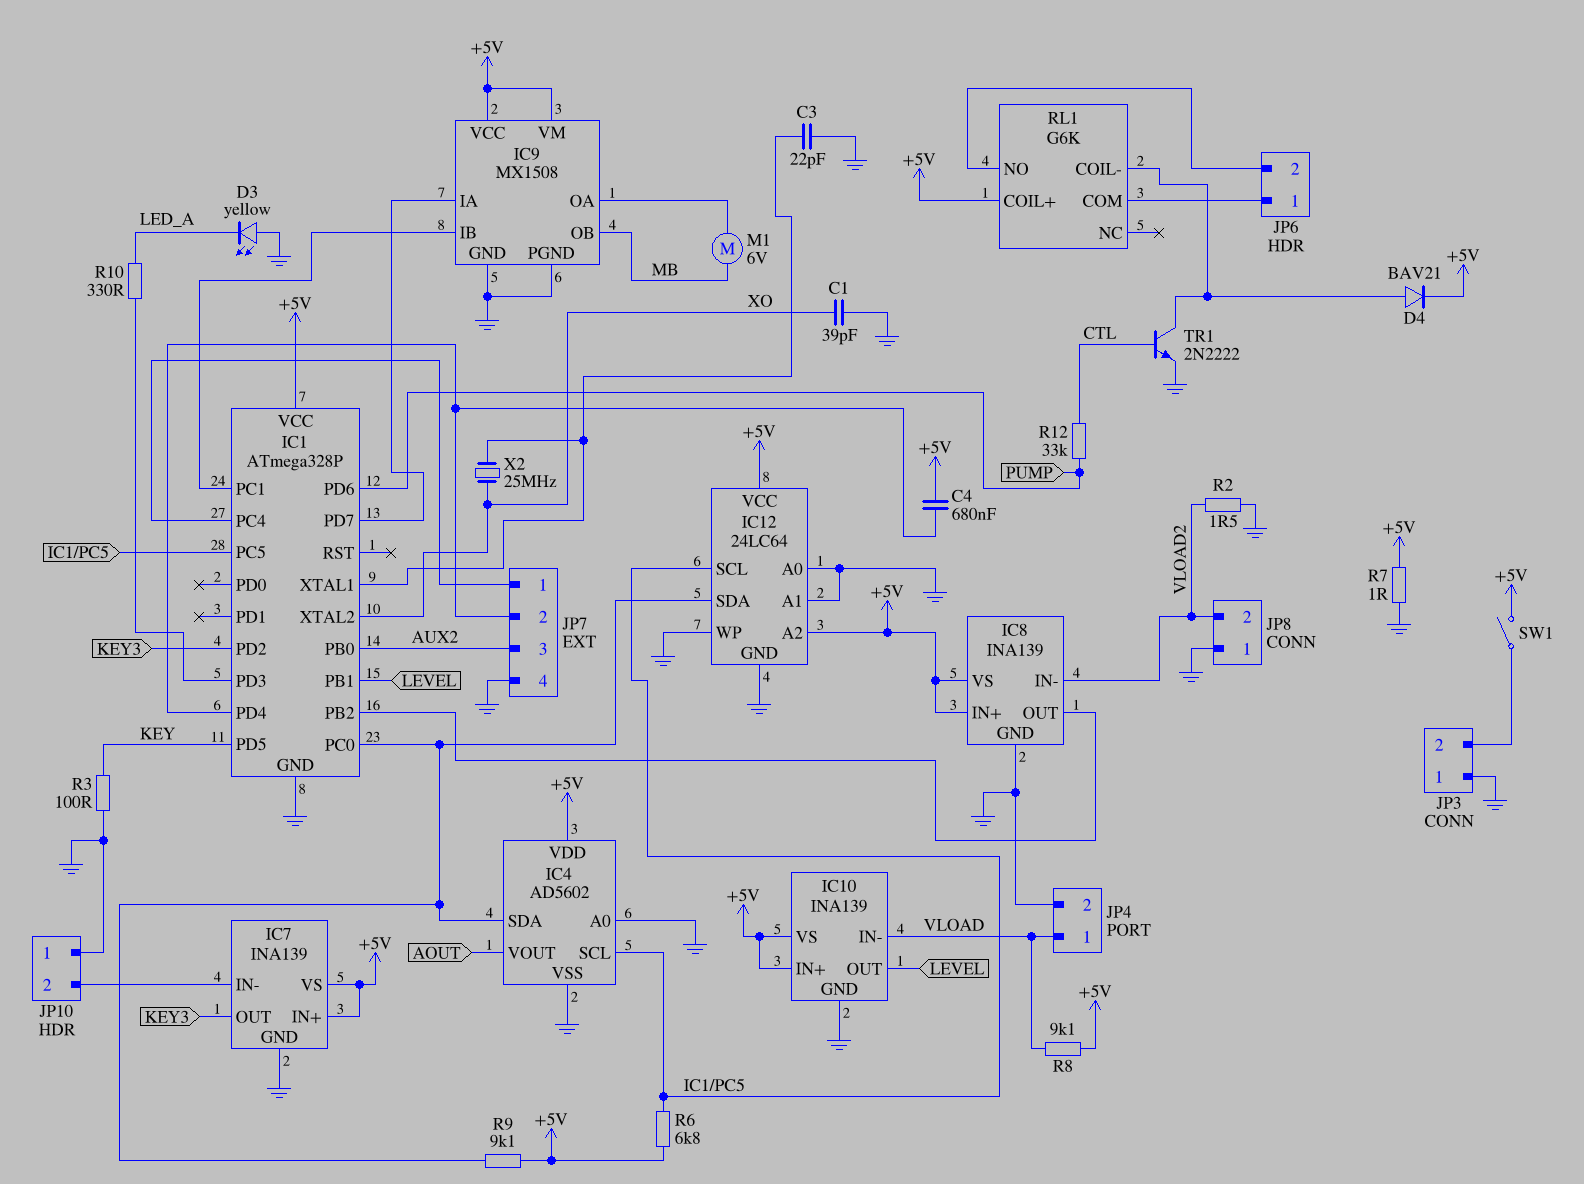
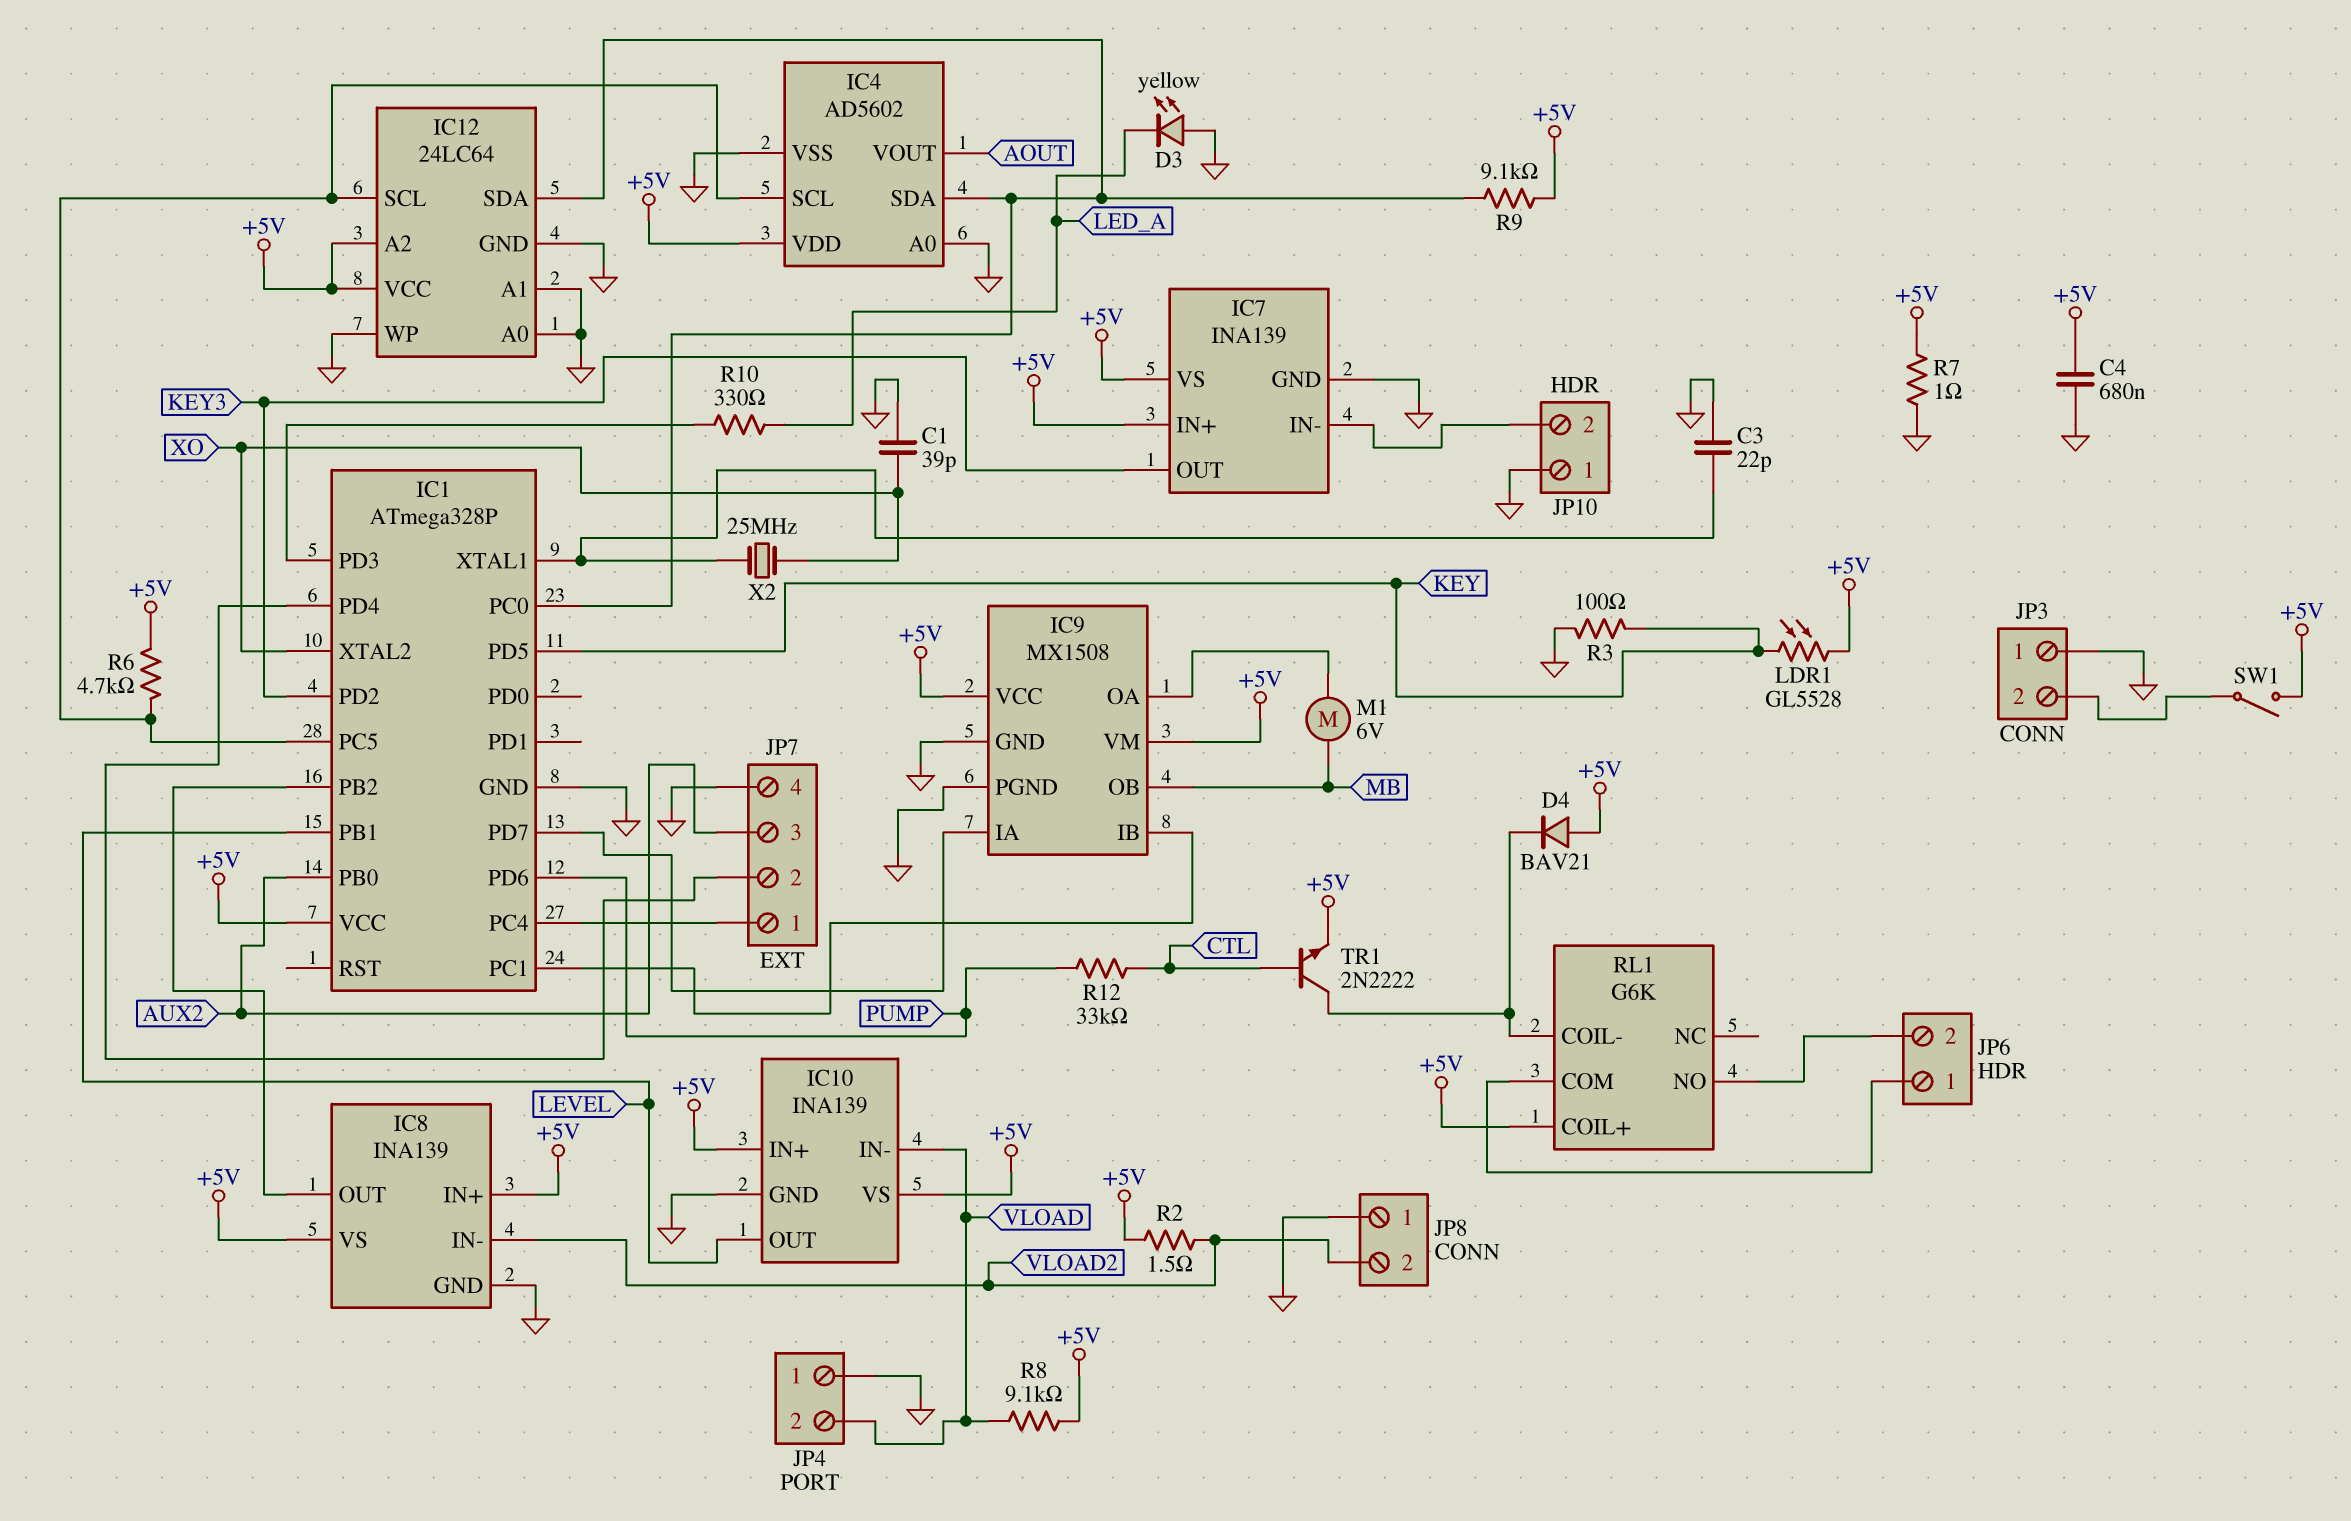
C4: 680nF (+5V, IC1/PD4) -> 680nF (+5V, GND)
D4: diode BAV21 (A RL1/COIL-, K +5V) -> diode BAV21 (A +5V, K RL1/COIL-)
JP4 pin 1: VLOAD -> GND
JP4 pin 2: GND -> VLOAD
LDR1: none -> GL5528 (+5V, KEY)
R2: 1.5 (GND, VLOAD2) -> 1.5 (+5V, VLOAD2)
R6: 6.8k (+5V, IC1/PC5) -> 4.7k (+5V, IC1/PC5)
TR1: NPN 2N2222 (B CTL, C RL1/COIL-, E GND) -> NPN 2N2222 (B CTL, C RL1/COIL-, E +5V)

